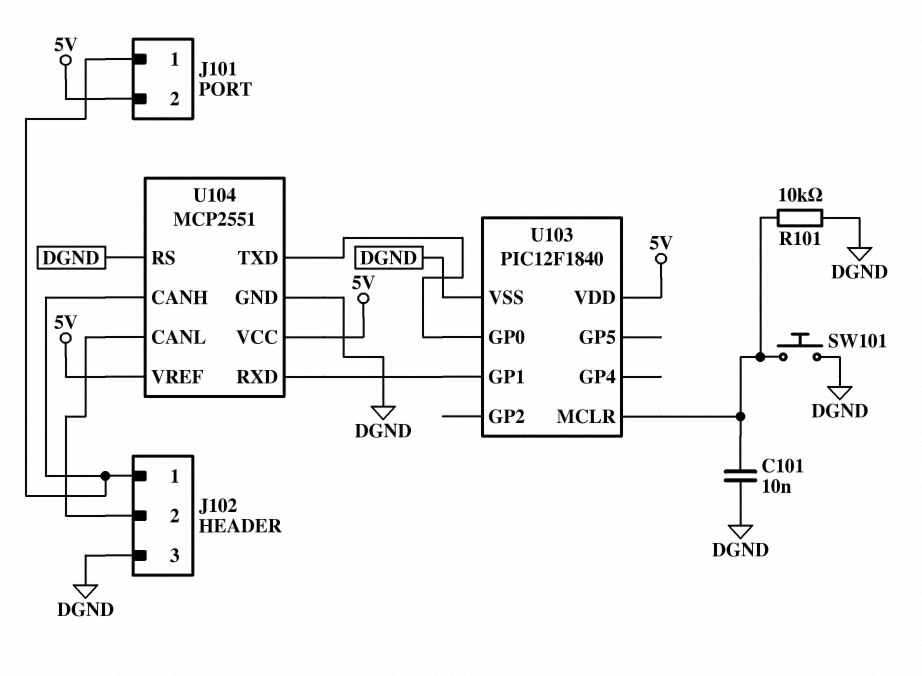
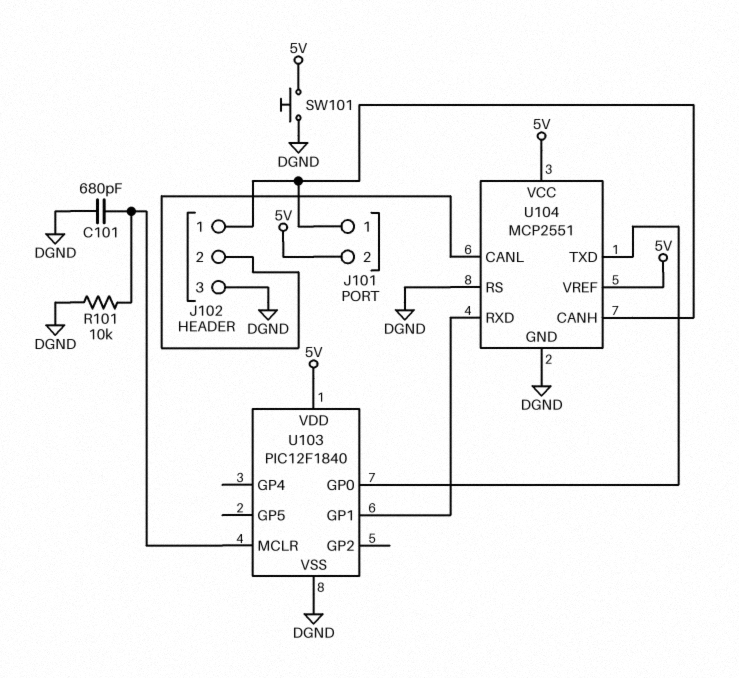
C101: 10nF (DGND, U103/MCLR) -> 680pF (DGND, U103/MCLR)
SW101: button (DGND, U103/MCLR) -> button (5V, DGND)

